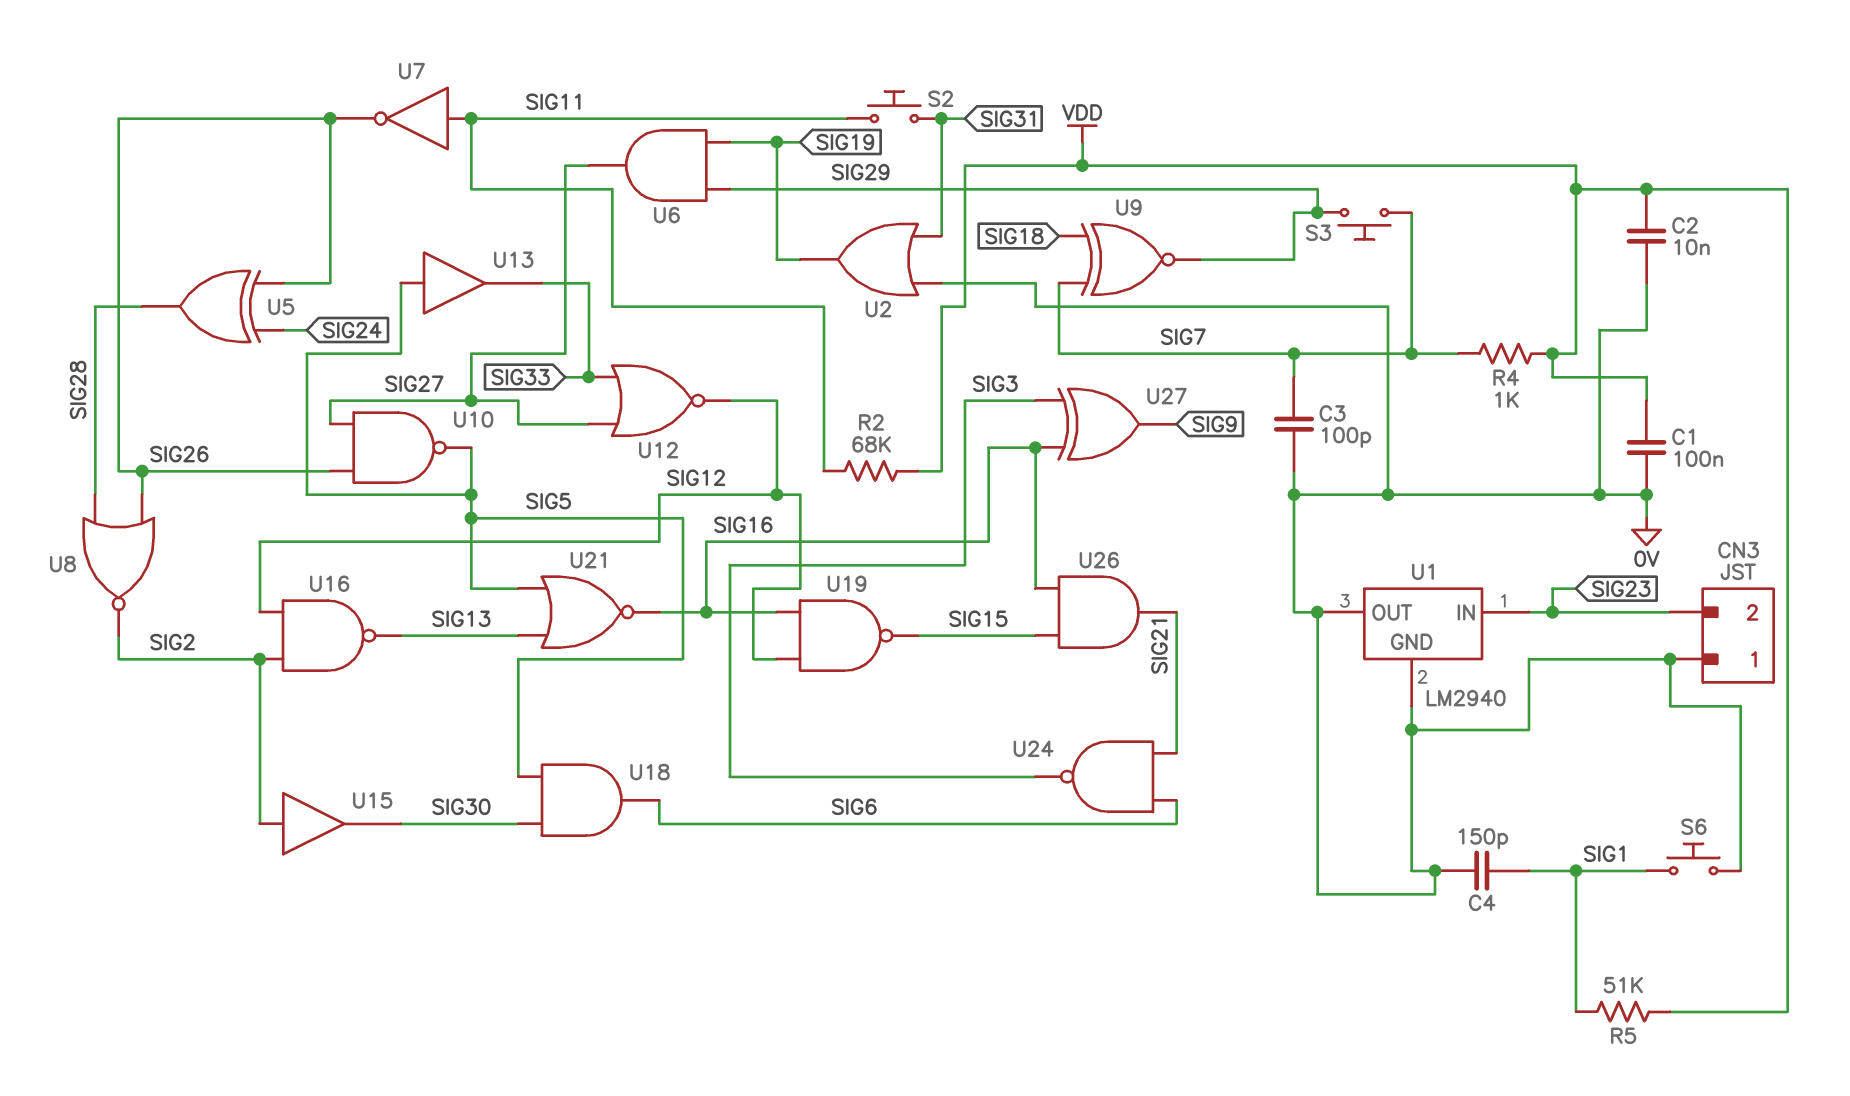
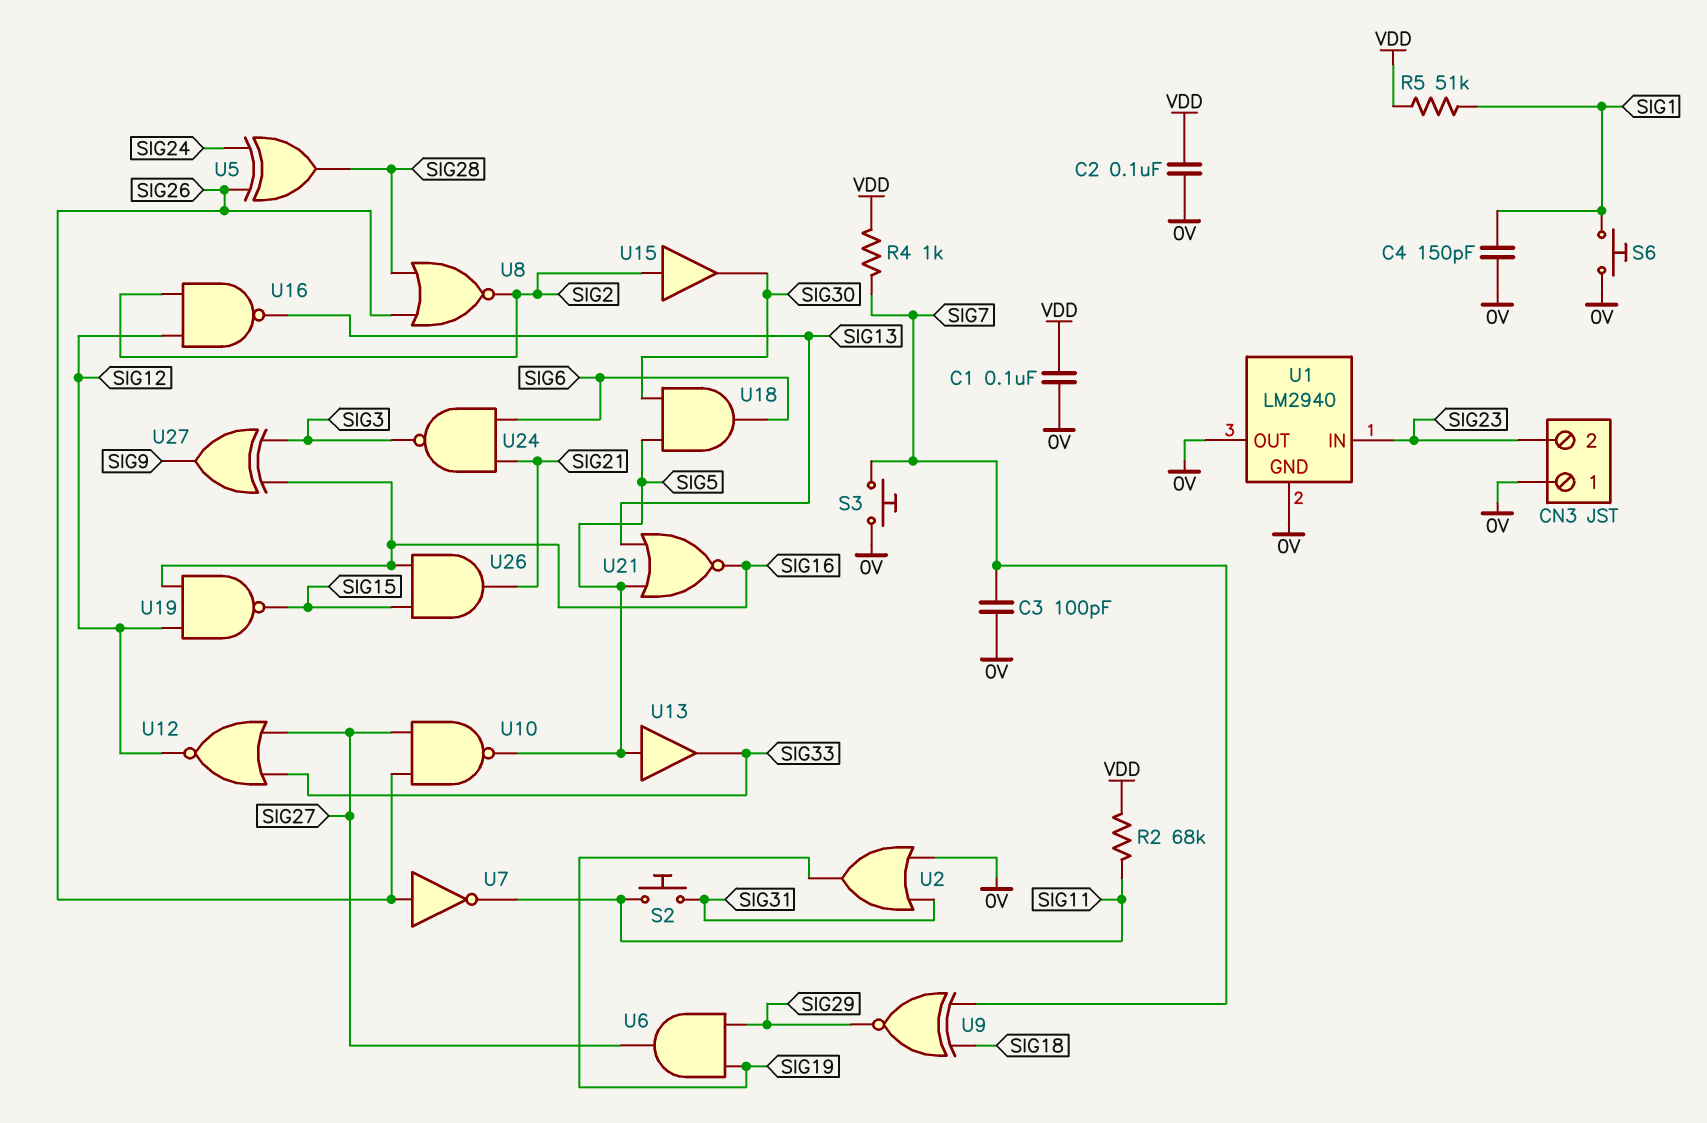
C2: 10nF (0V, VDD) -> 100nF (0V, VDD)
S3: button (SIG7, SIG29) -> button (0V, SIG7)
U7: NOT (in SIG11, out SIG26) -> NOT (in SIG26, out SIG11)

